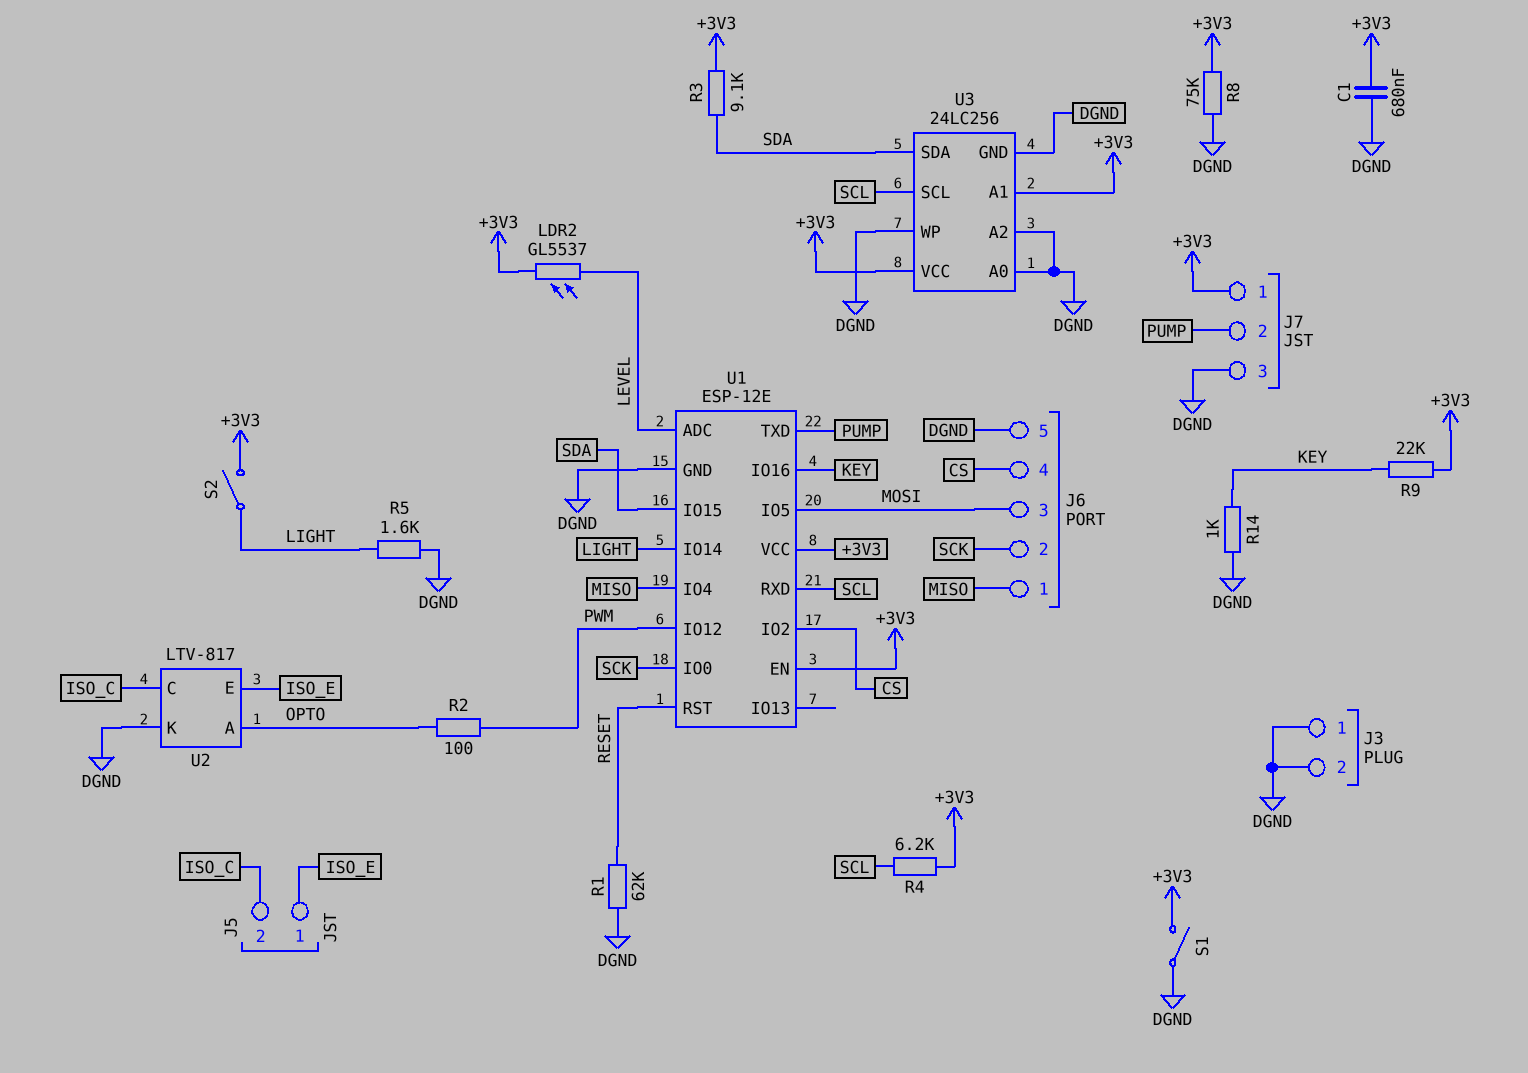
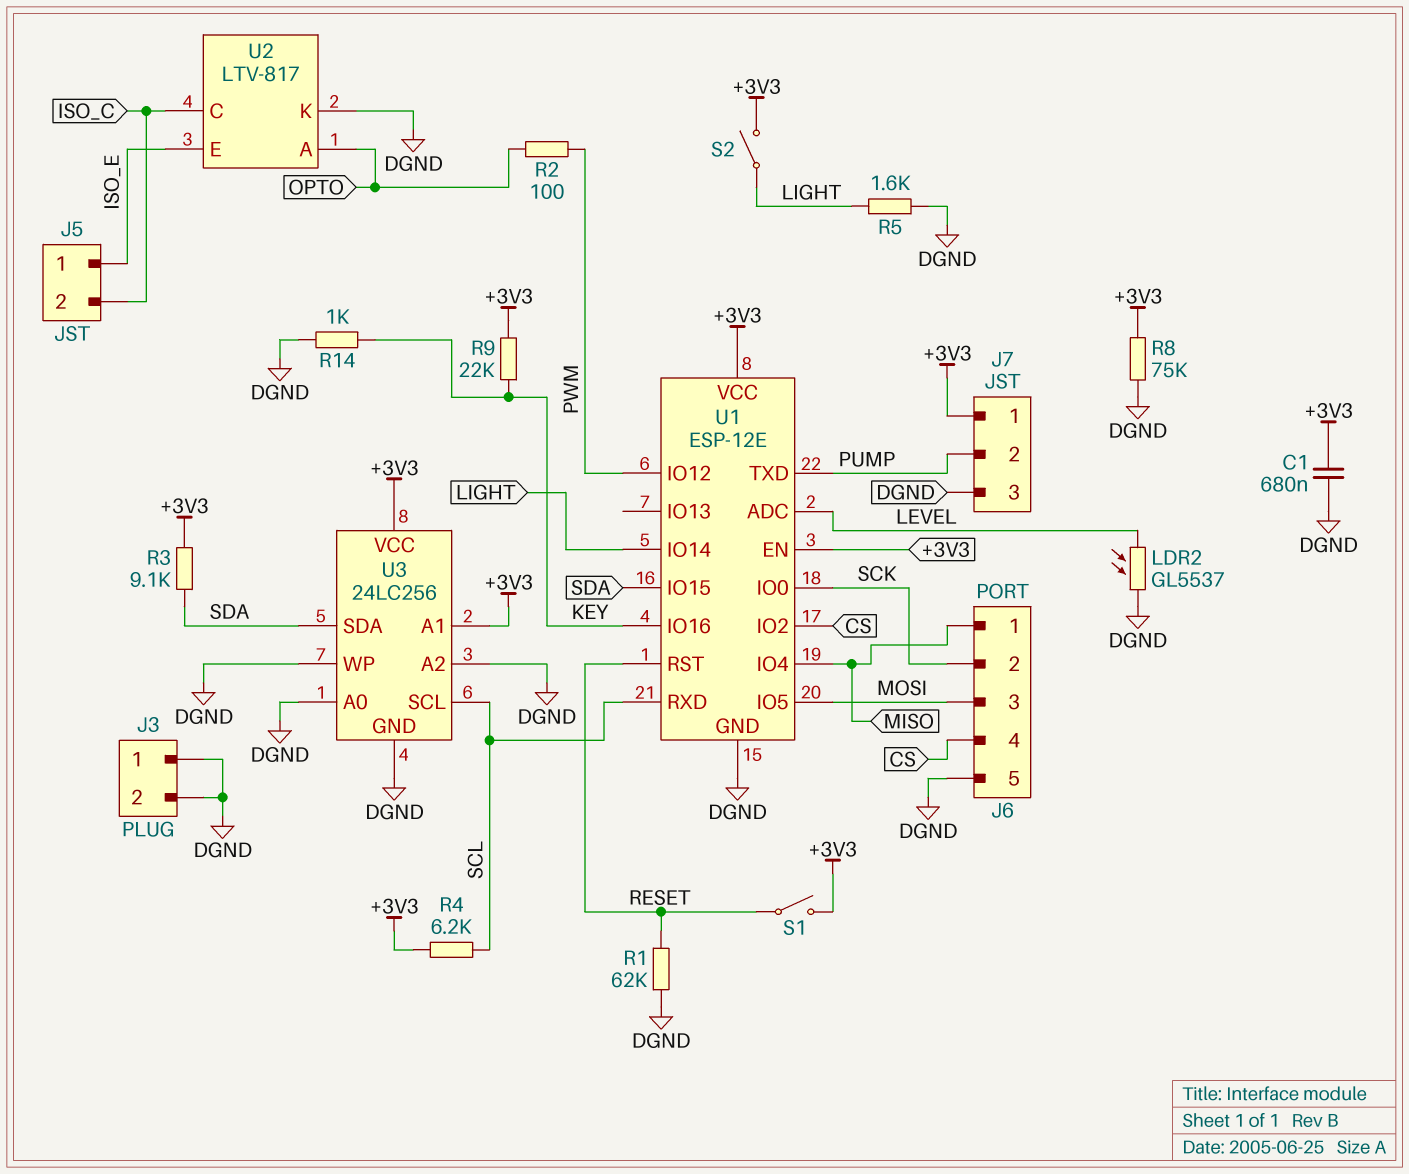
LDR2: GL5537 (+3V3, LEVEL) -> GL5537 (DGND, LEVEL)
S1: switch (+3V3, DGND) -> switch (+3V3, RESET)

